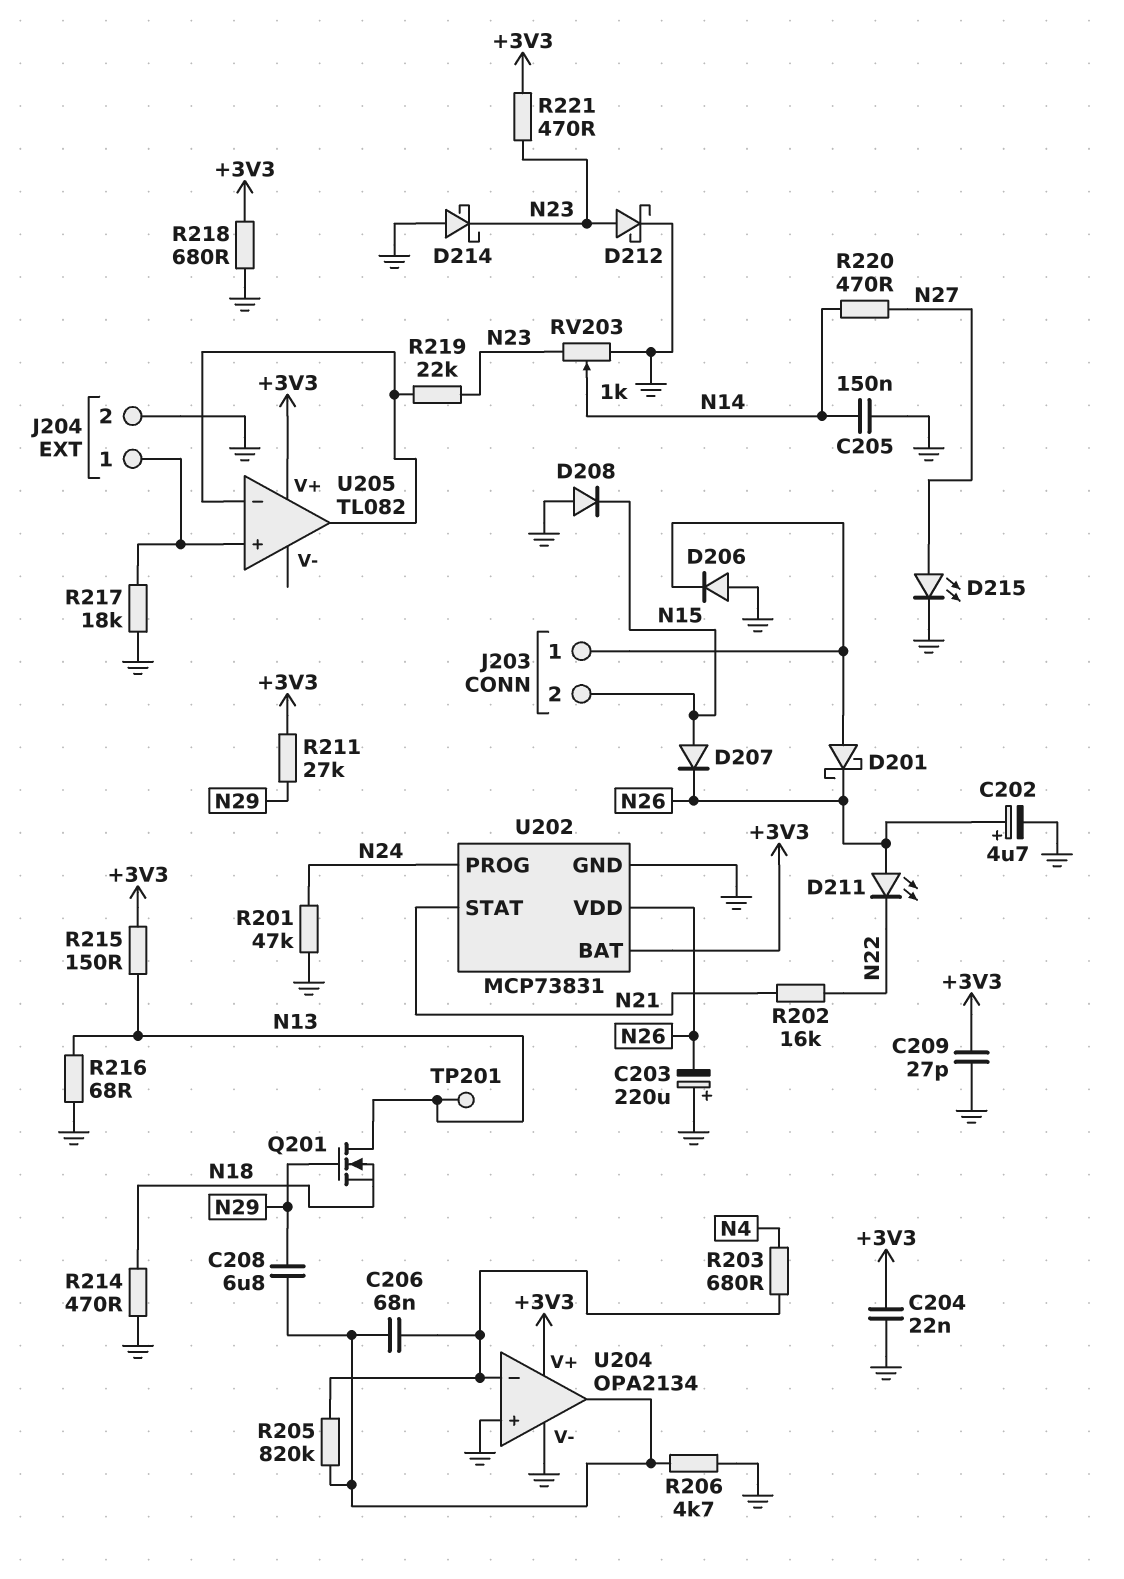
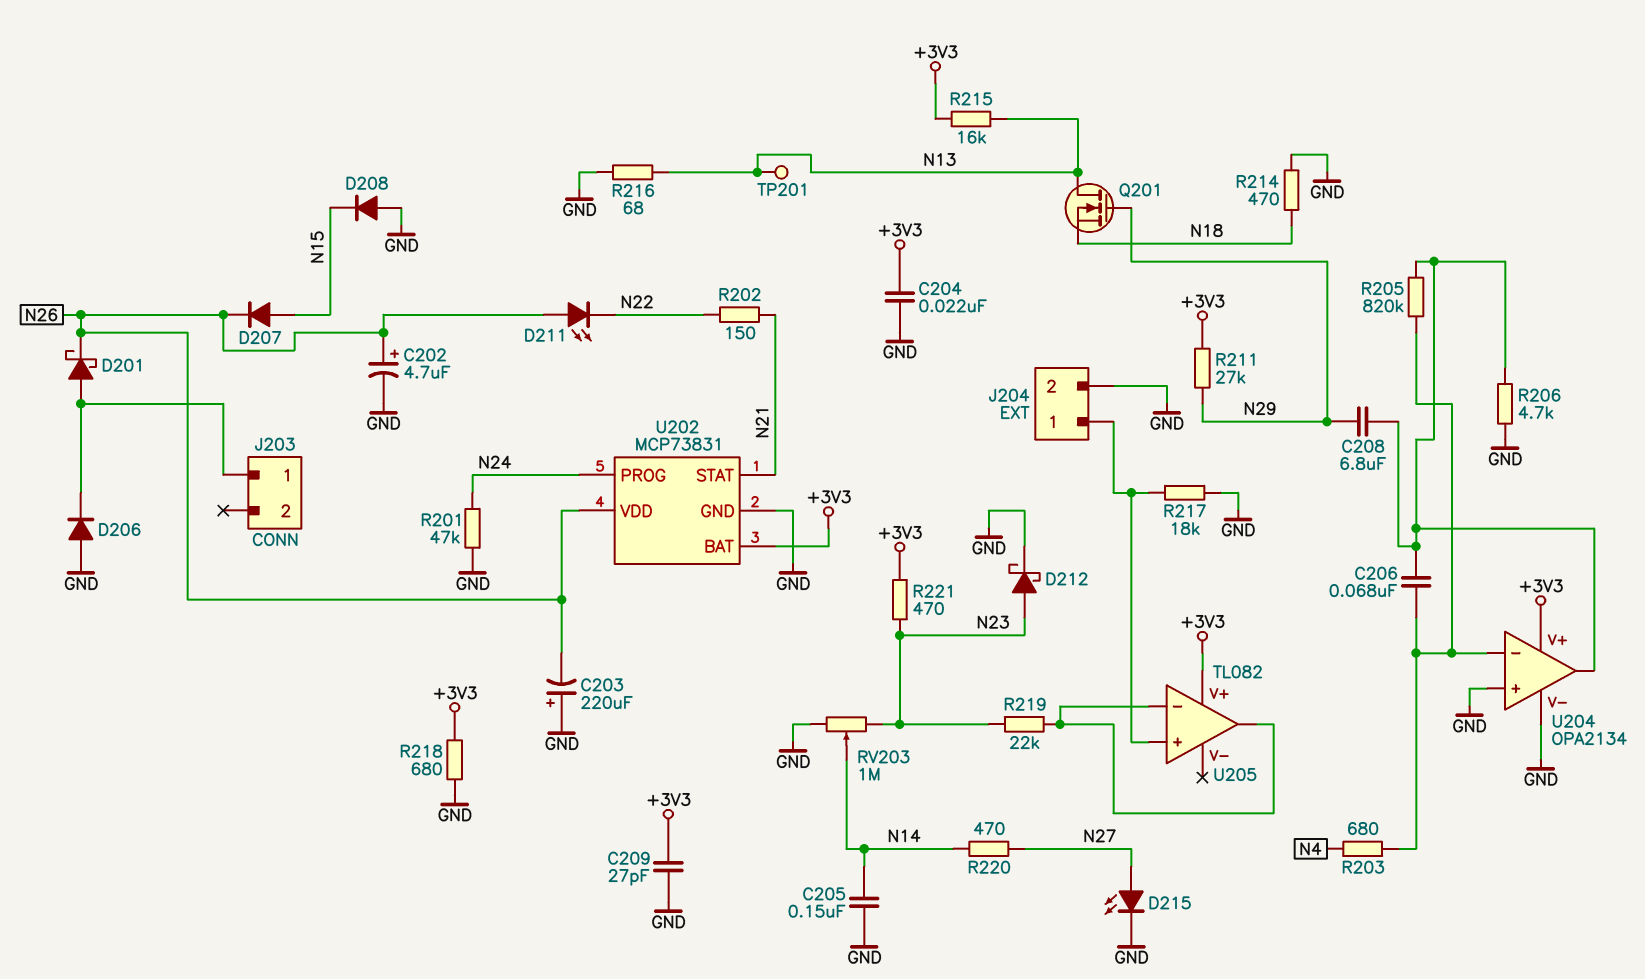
D214: schottky (A GND, K N23) -> none
J203 pin 2: N15 -> none
R202: 16k (N21, N22) -> 150 (N21, N22)
R215: 150 (+3V3, N13) -> 16k (+3V3, N13)
RV203: 1k (GND, N23, wiper N14) -> 1M (GND, N23, wiper N14)

